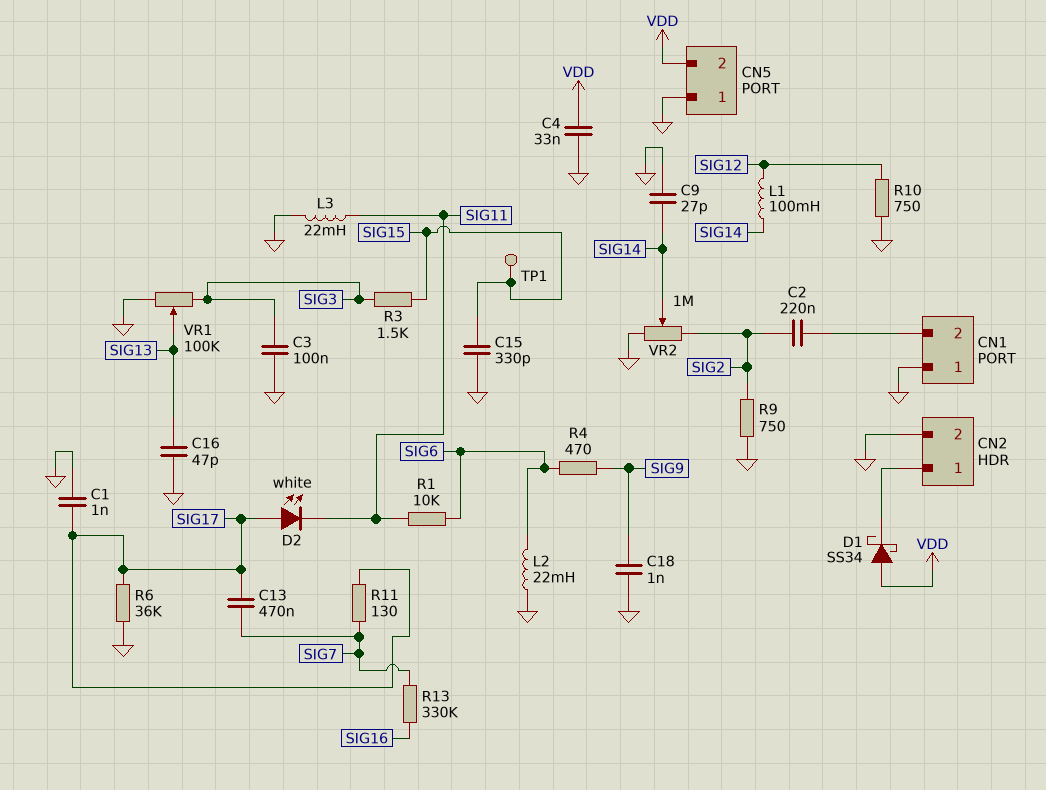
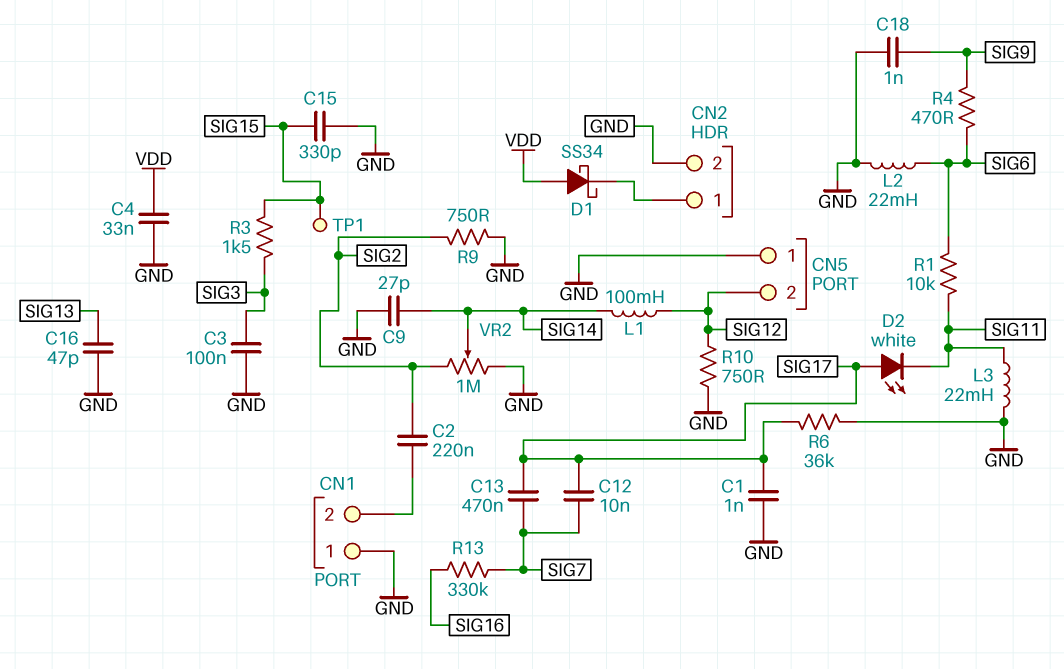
C12: none -> 10nF (SIG7, SIG17)
CN5 pin 2: VDD -> SIG12
R11: 130 (SIG7, SIG17) -> none
VR1: 100k (GND, SIG3, wiper SIG13) -> none

